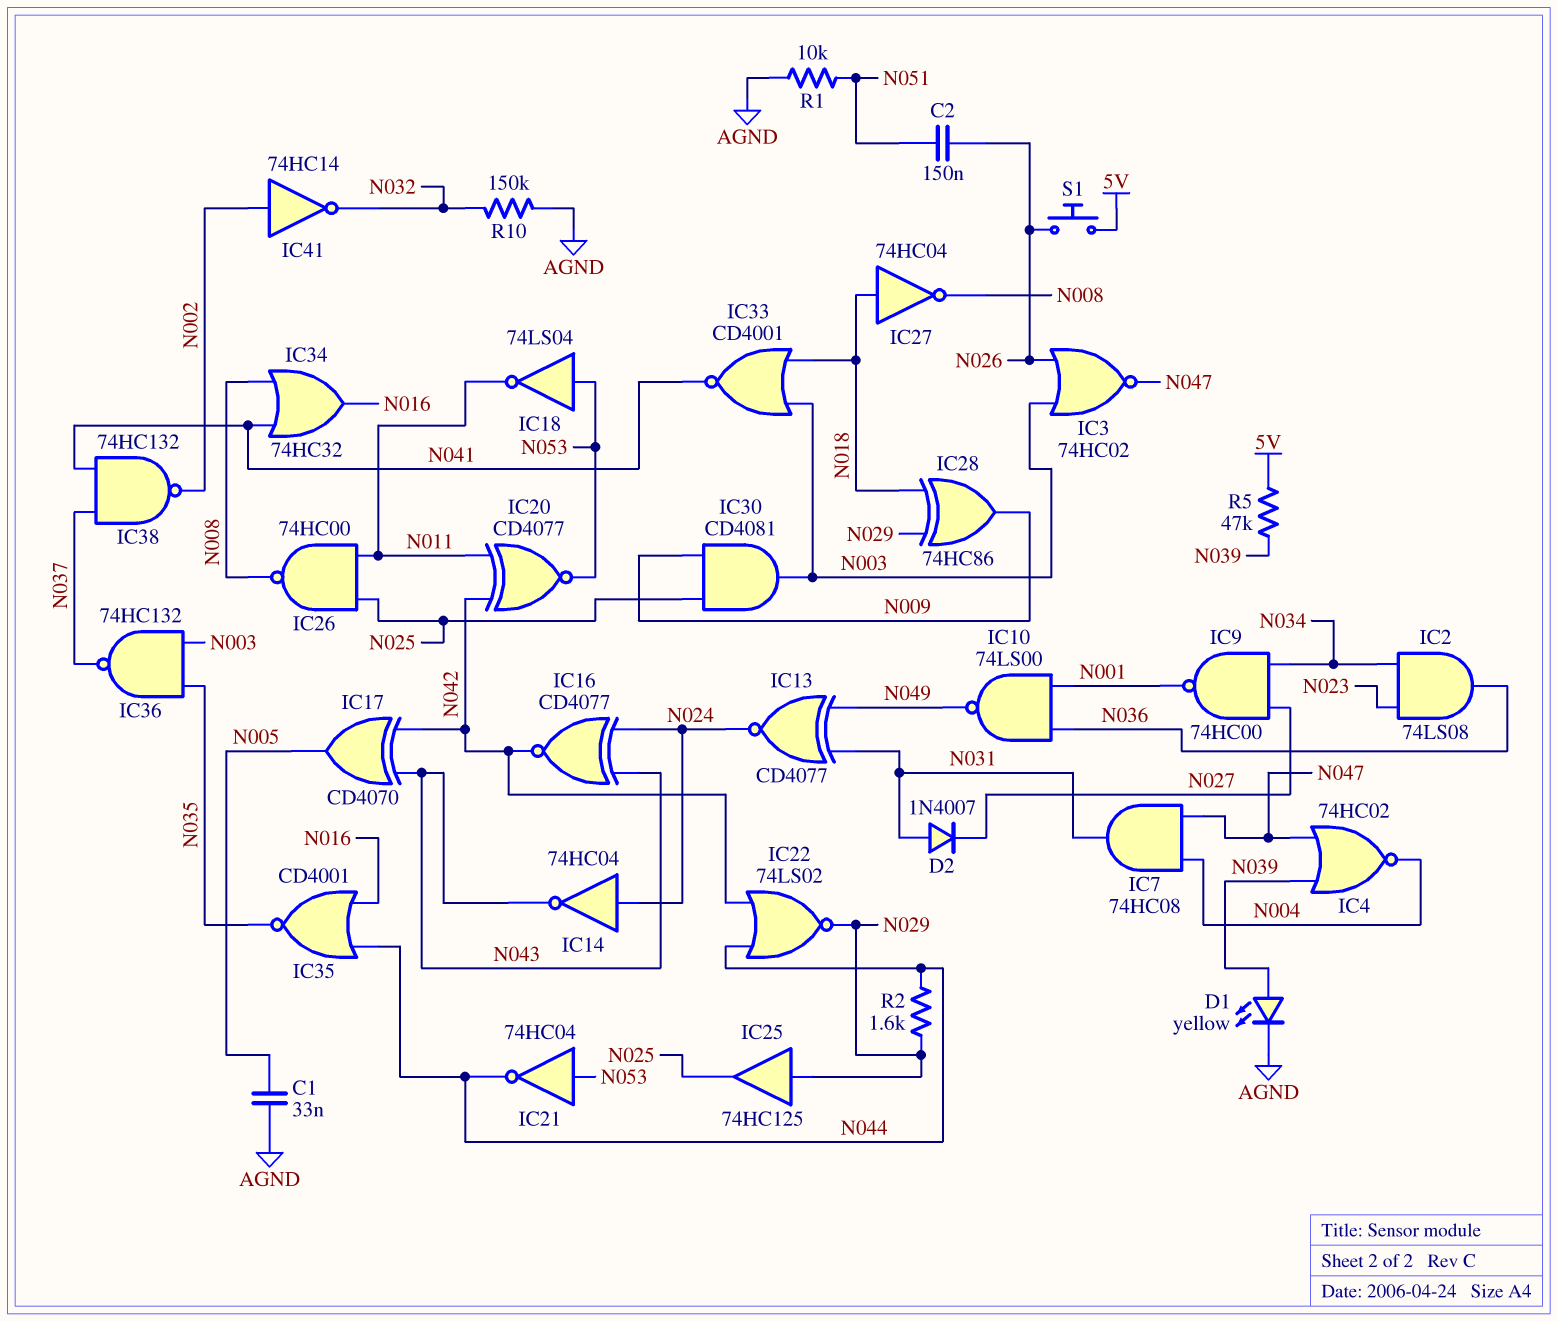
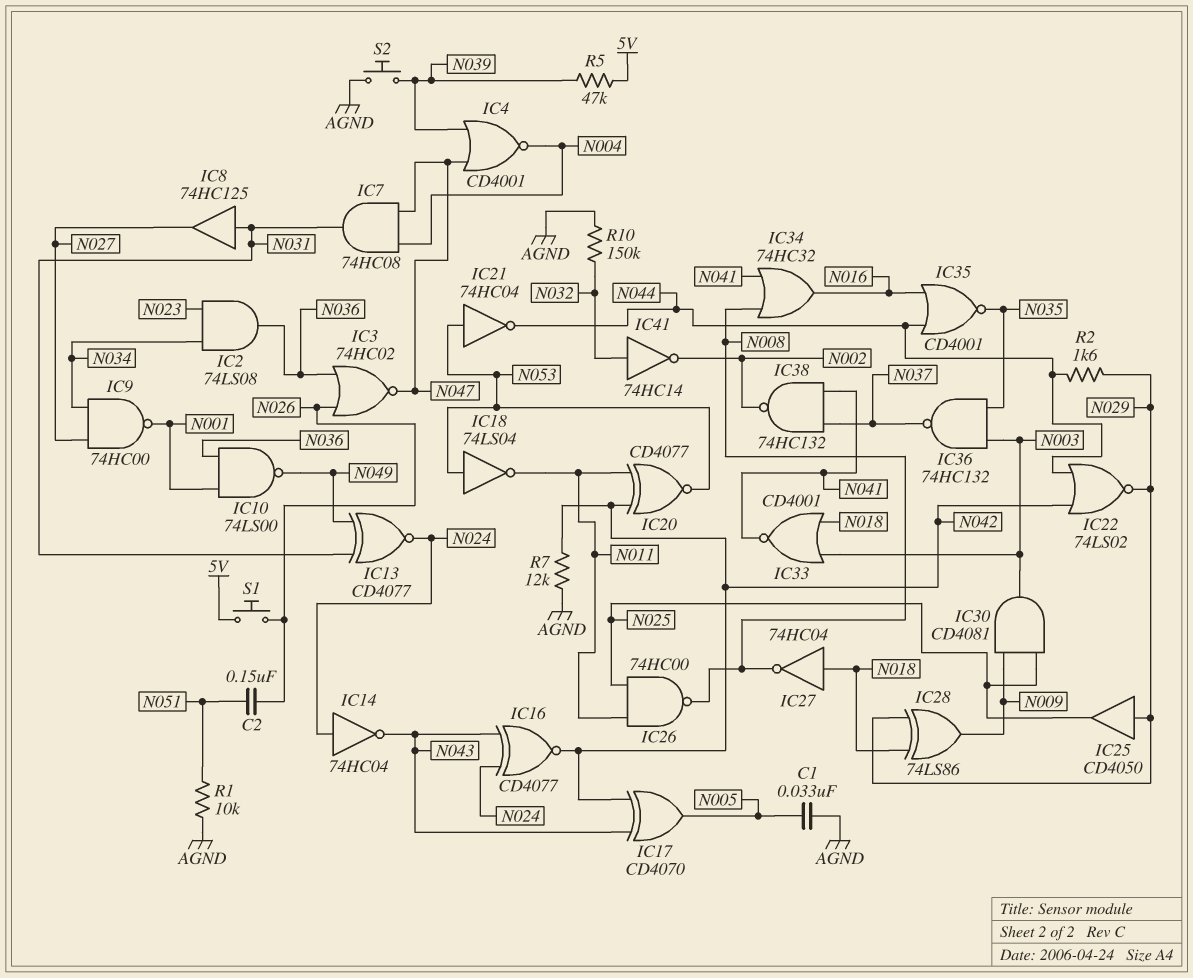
D1: LED yellow (A N039, K AGND) -> none
D2: diode 1N4007 (A N031, K N027) -> none
IC3: NOR 74HC02 (in N003, in N026, out N047) -> NOR 74HC02 (in N026, in N036, out N047)
IC4: NOR 74HC02 (in N039, in N047, out N004) -> NOR CD4001 (in N039, in N047, out N004)
IC8: none -> buffer 74HC125 (in N031, out N027)
IC25: buffer 74HC125 (in N029, out N025) -> buffer CD4050 (in N029, out N025)
IC28: XOR 74HC86 (in N018, in N029, out N009) -> XOR 74LS86 (in N018, in N029, out N009)
IC41: NOT 74HC14 (in N002, out N032) -> NOT 74HC14 (in N032, out N002)
R7: none -> 12k (AGND, N042)
S2: none -> button (AGND, N039)

